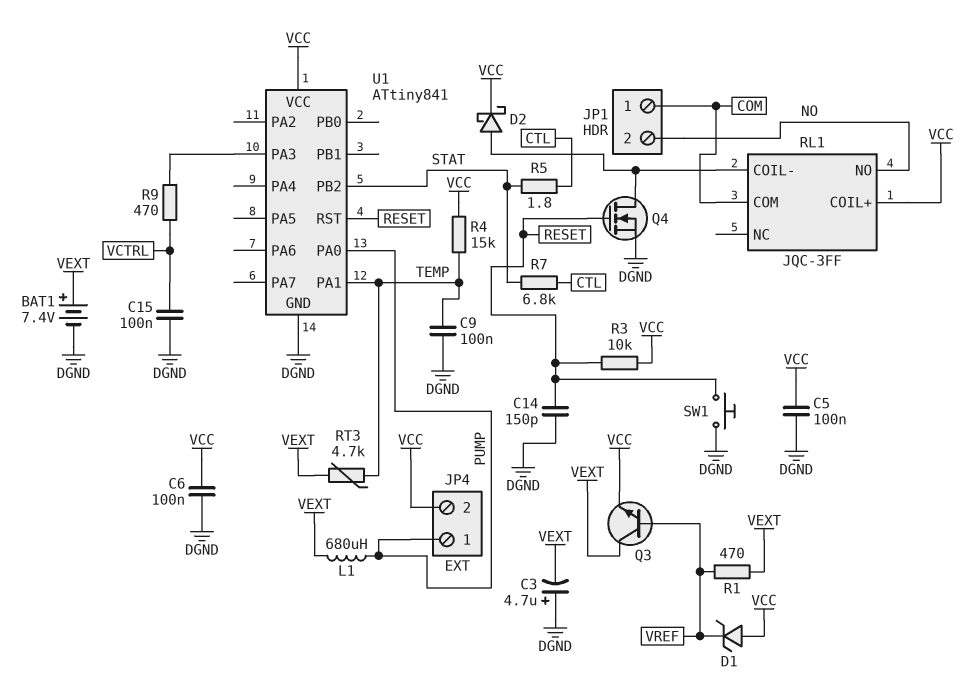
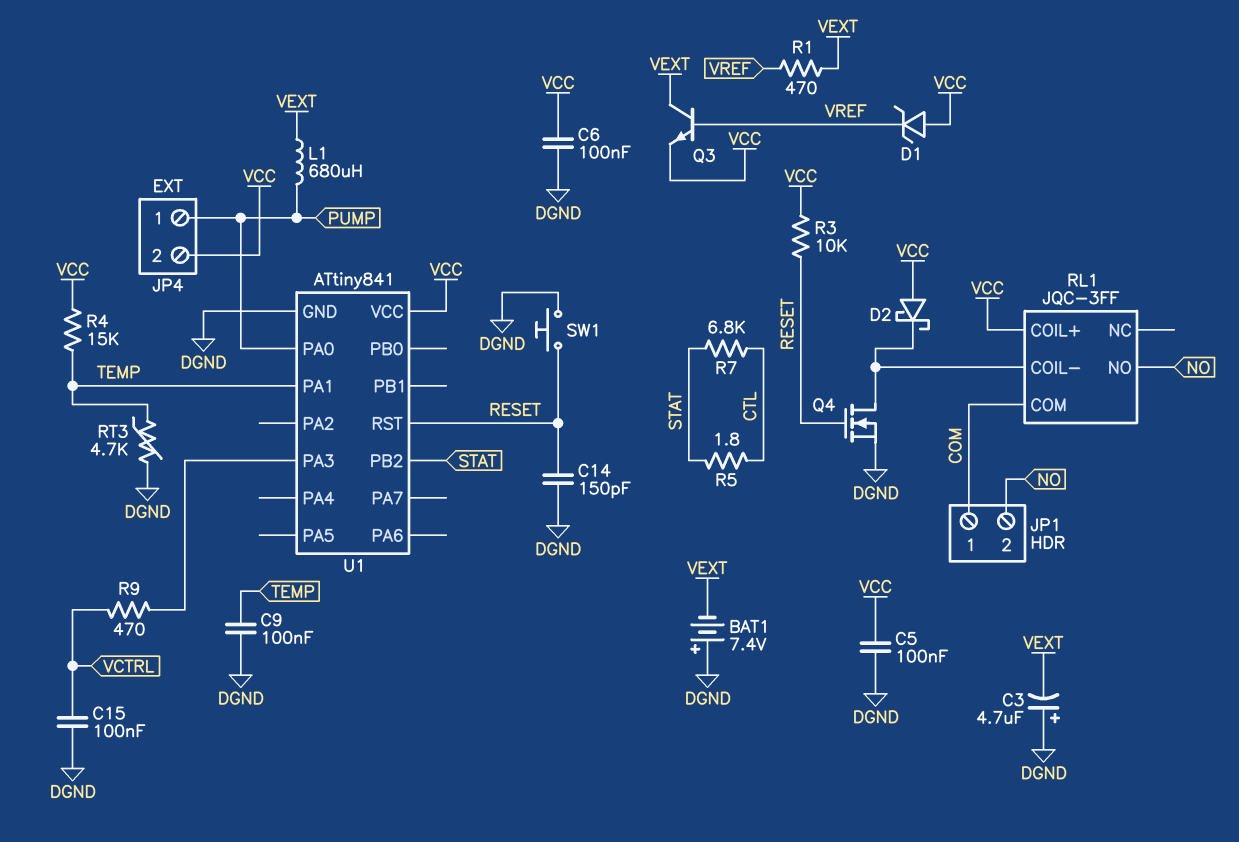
BAT1: 7.4V (plus VEXT, minus DGND) -> 7.4V (plus DGND, minus VEXT)
D2: schottky (A RL1/COIL-, K VCC) -> schottky (A VCC, K RL1/COIL-)
RT3: 4.7k (TEMP, VEXT) -> 4.7k (DGND, TEMP)

